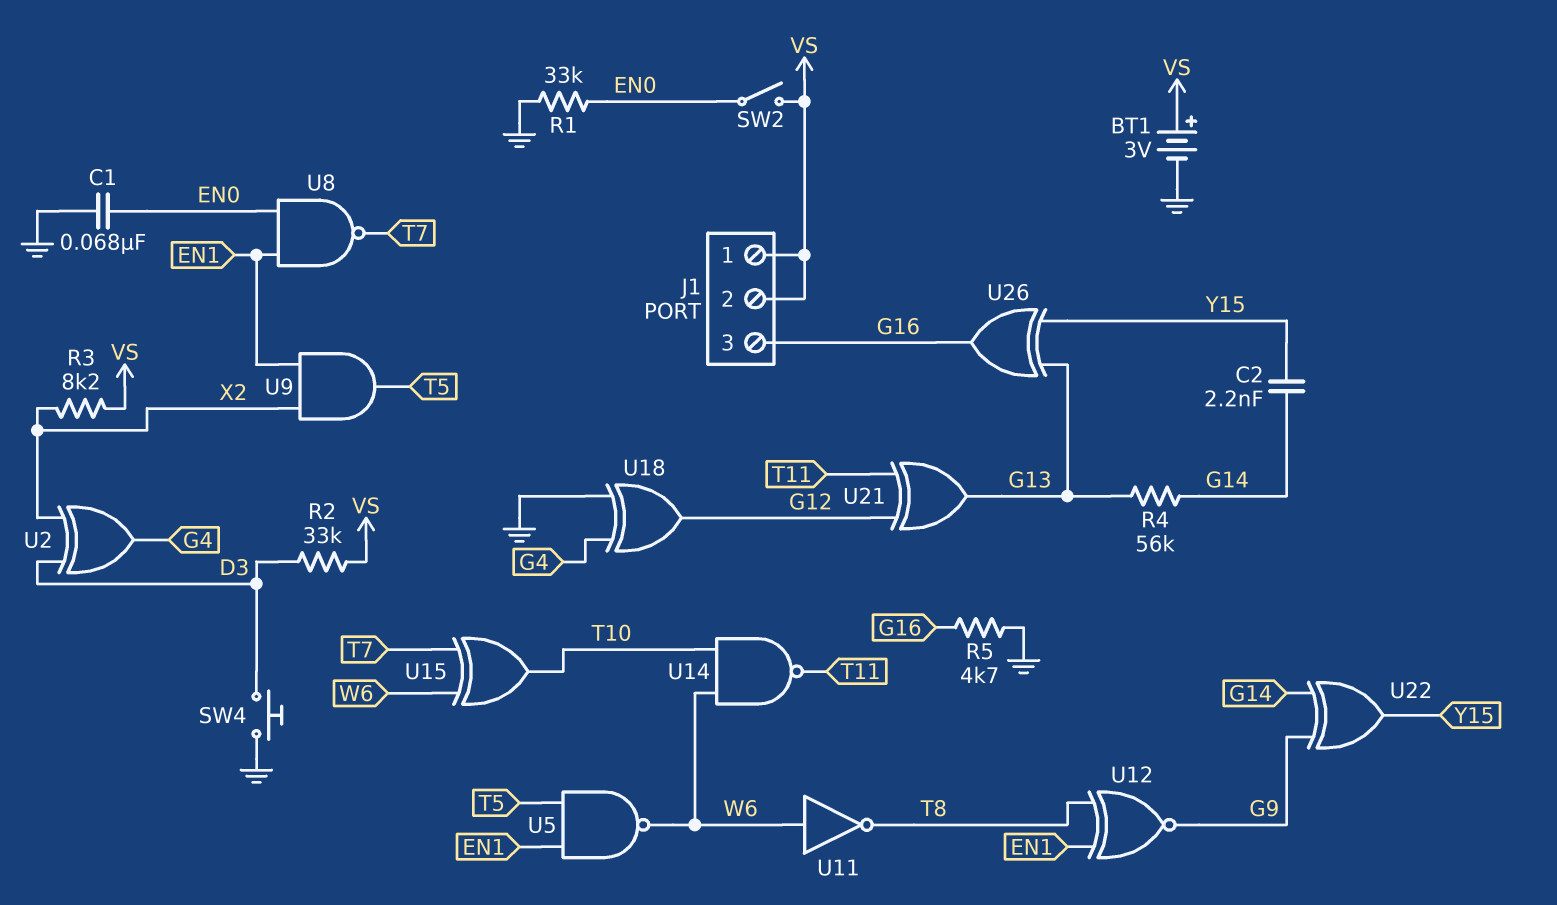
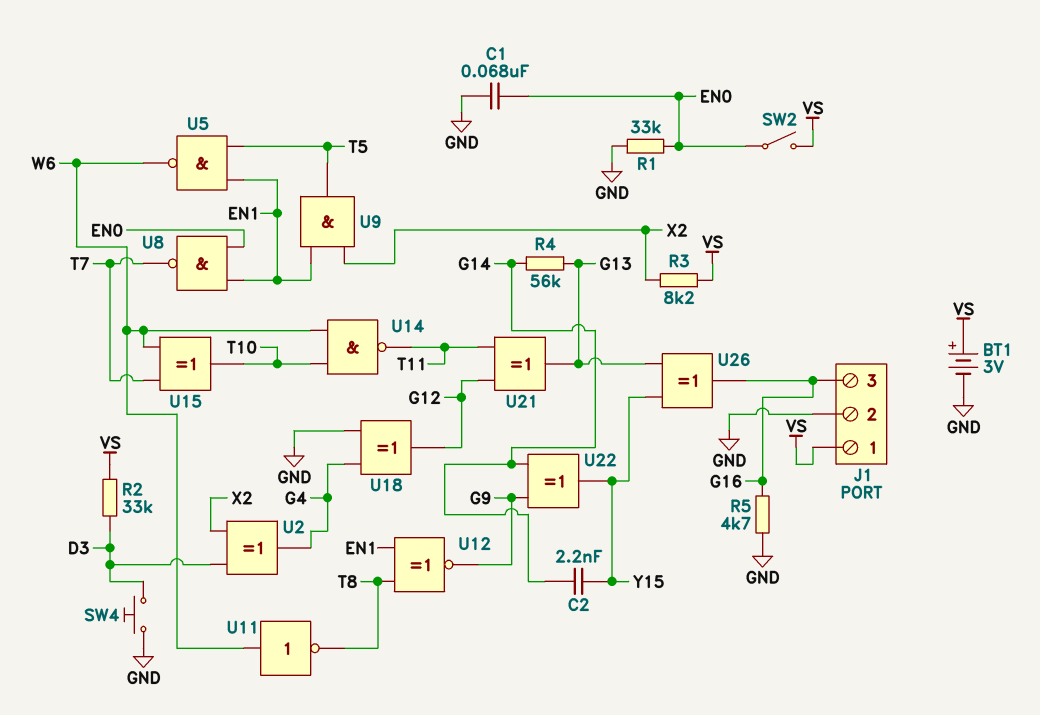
J1 pin 2: VS -> GND

